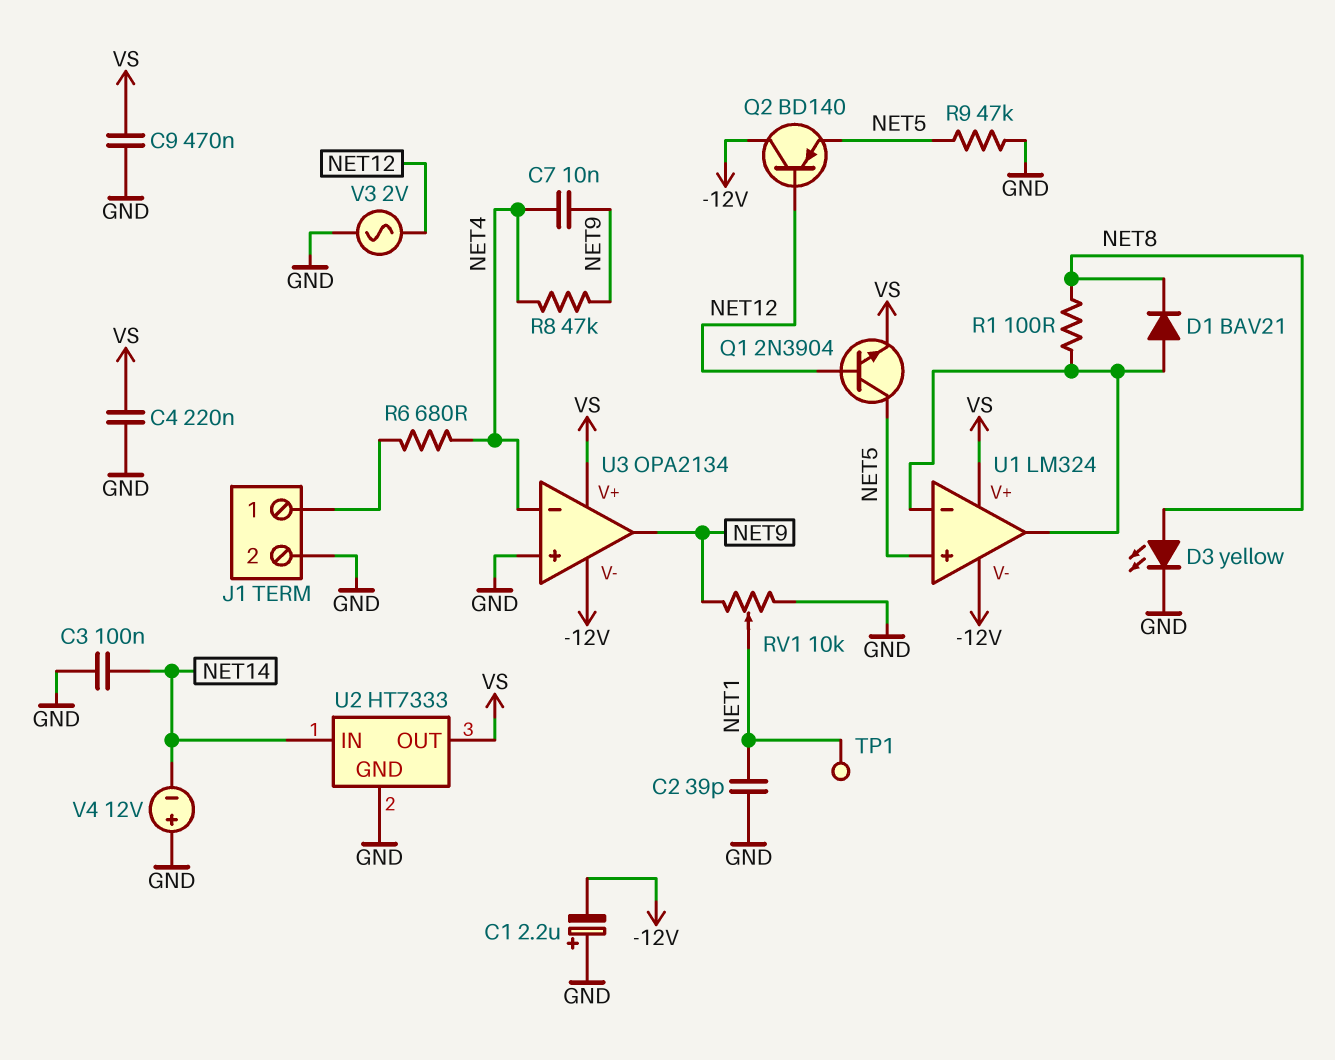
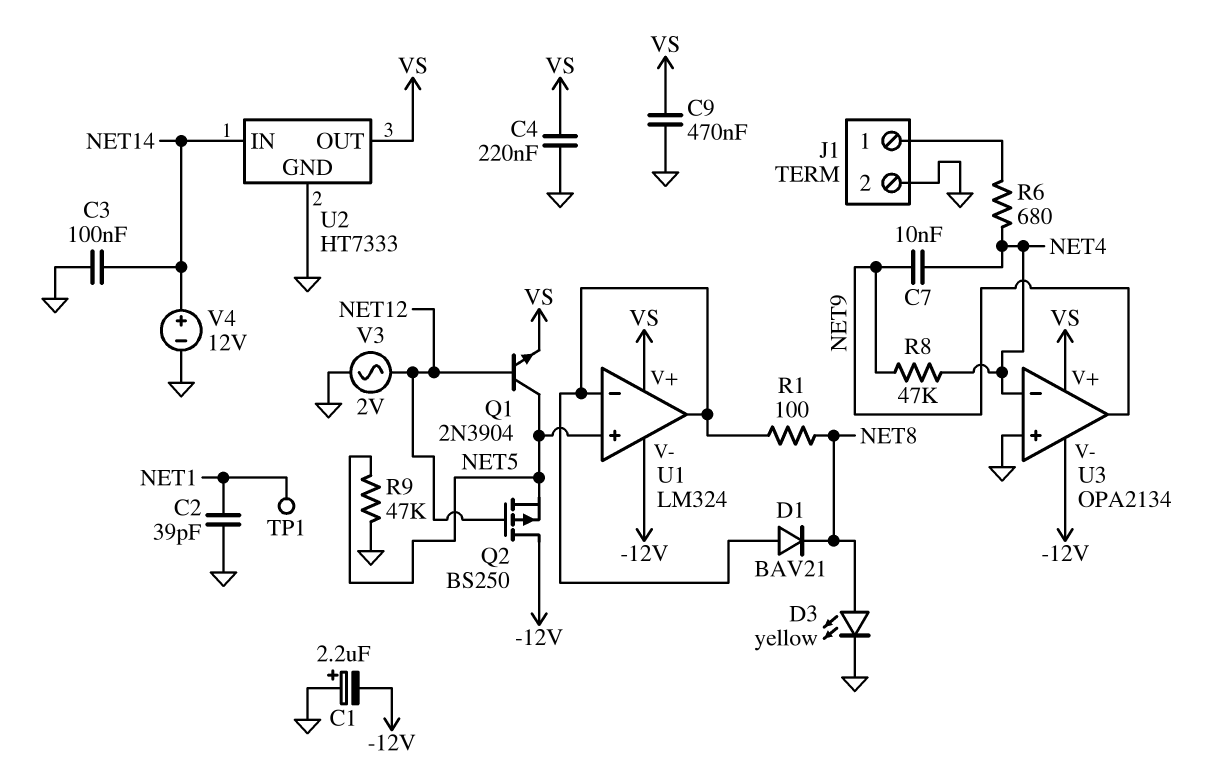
Q2: PNP BD140 (B NET12, C -12V, E NET5) -> PMOS BS250 (G NET12, D -12V, S NET5)
RV1: 10k (GND, NET9, wiper NET1) -> none
V4: 12V (plus GND, minus NET14) -> 12V (plus NET14, minus GND)

